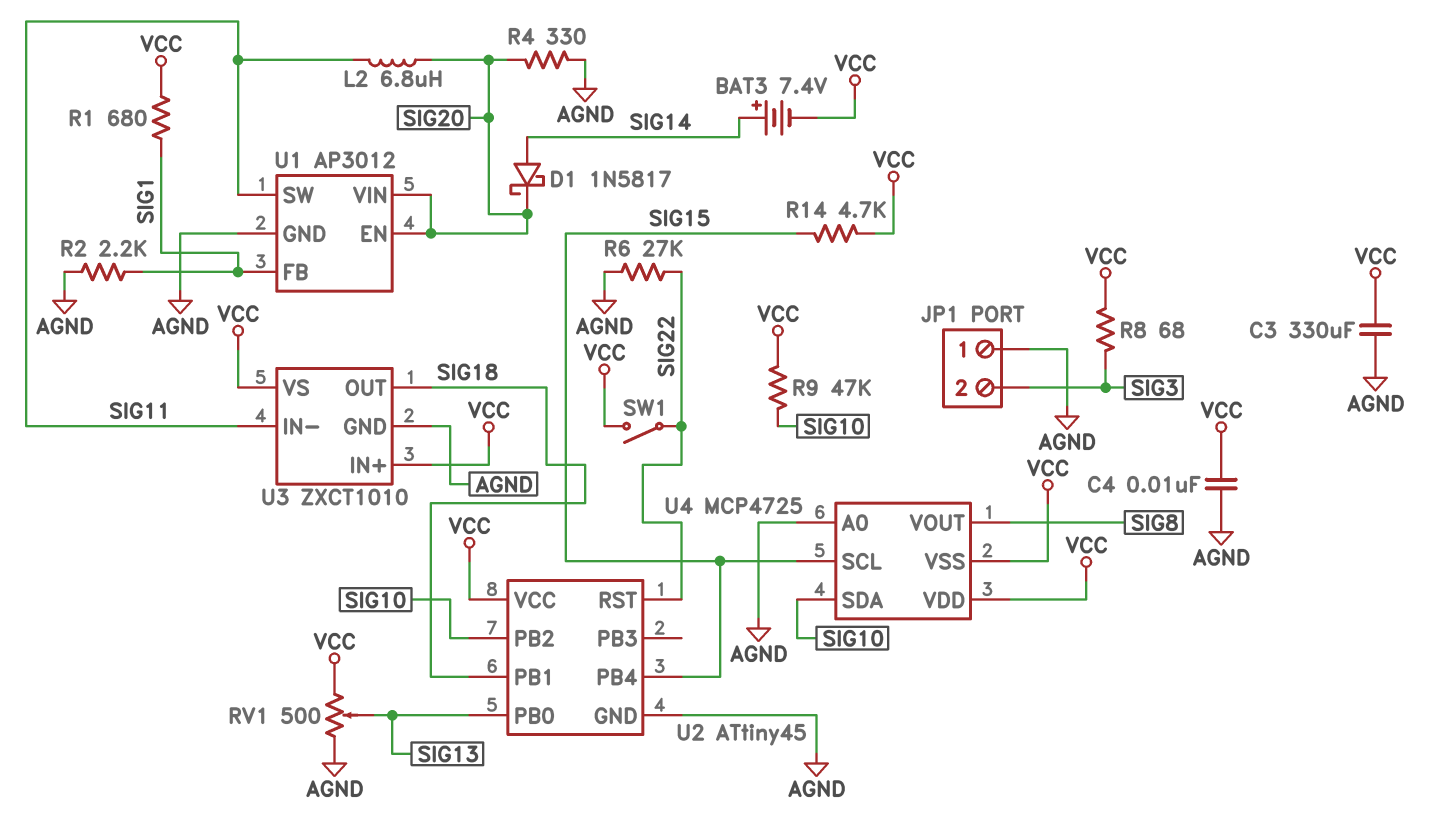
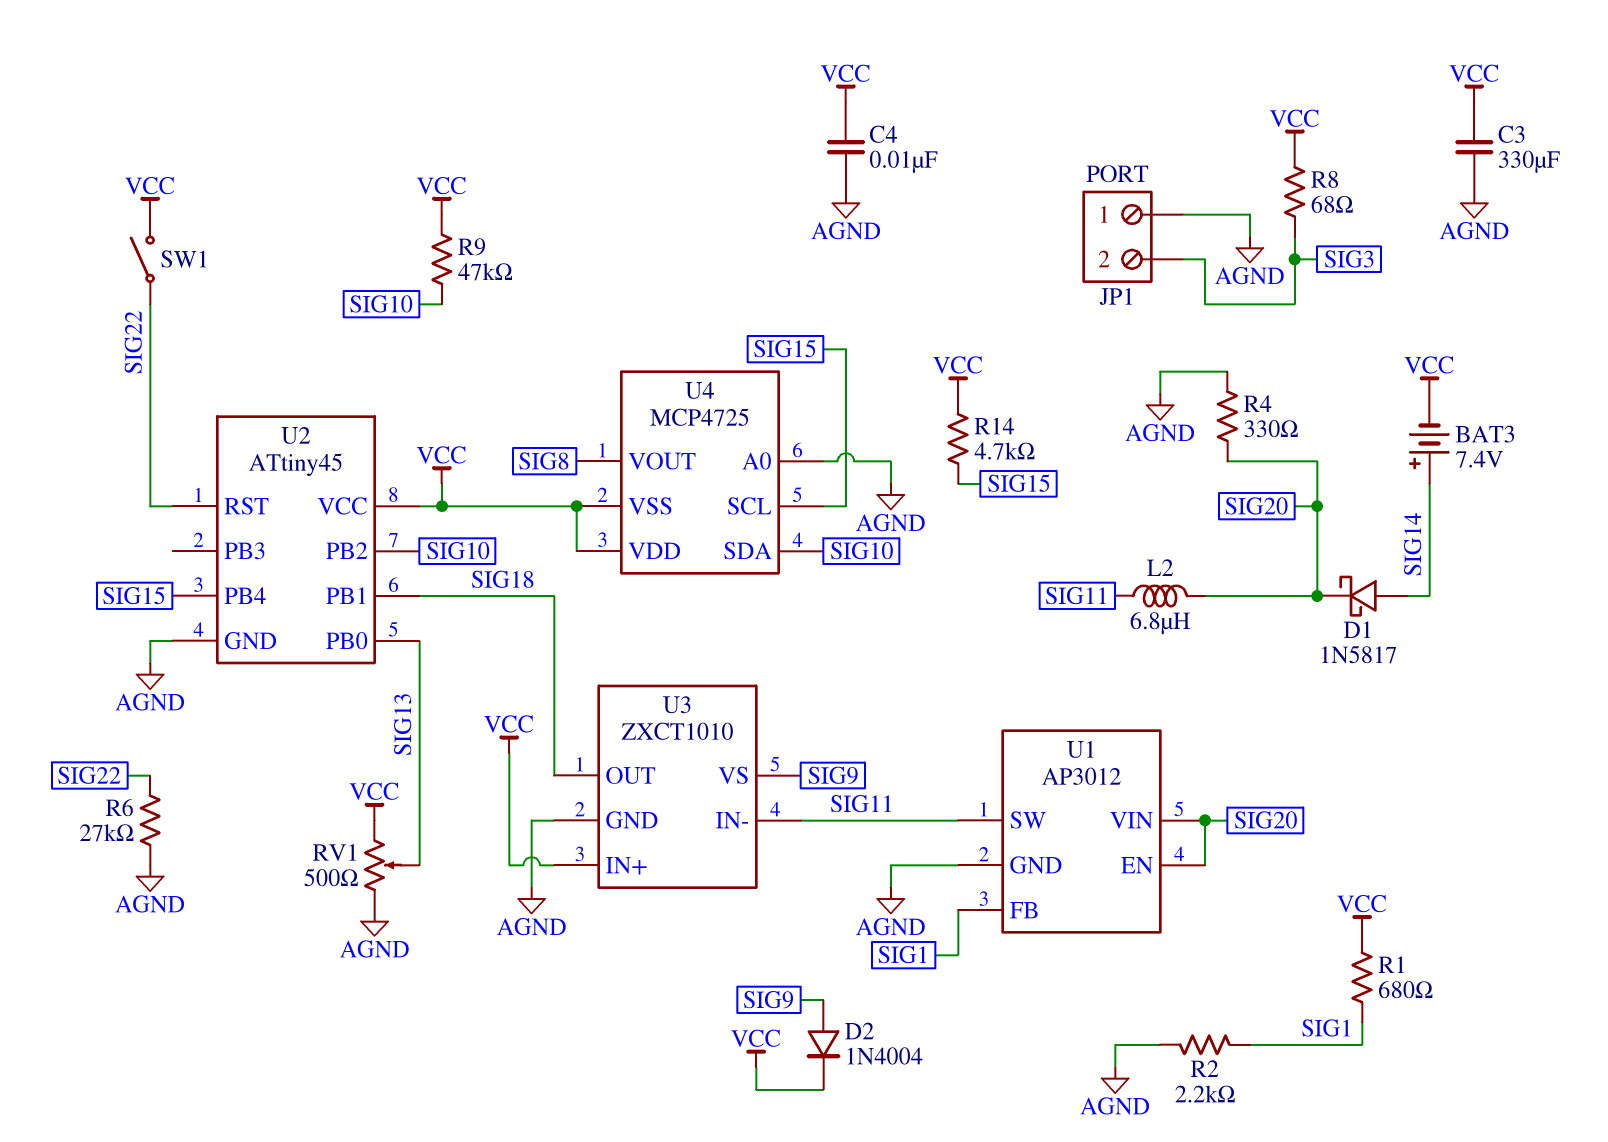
D2: none -> diode 1N4004 (A SIG9, K VCC)
U3 pin VS: VCC -> SIG9

